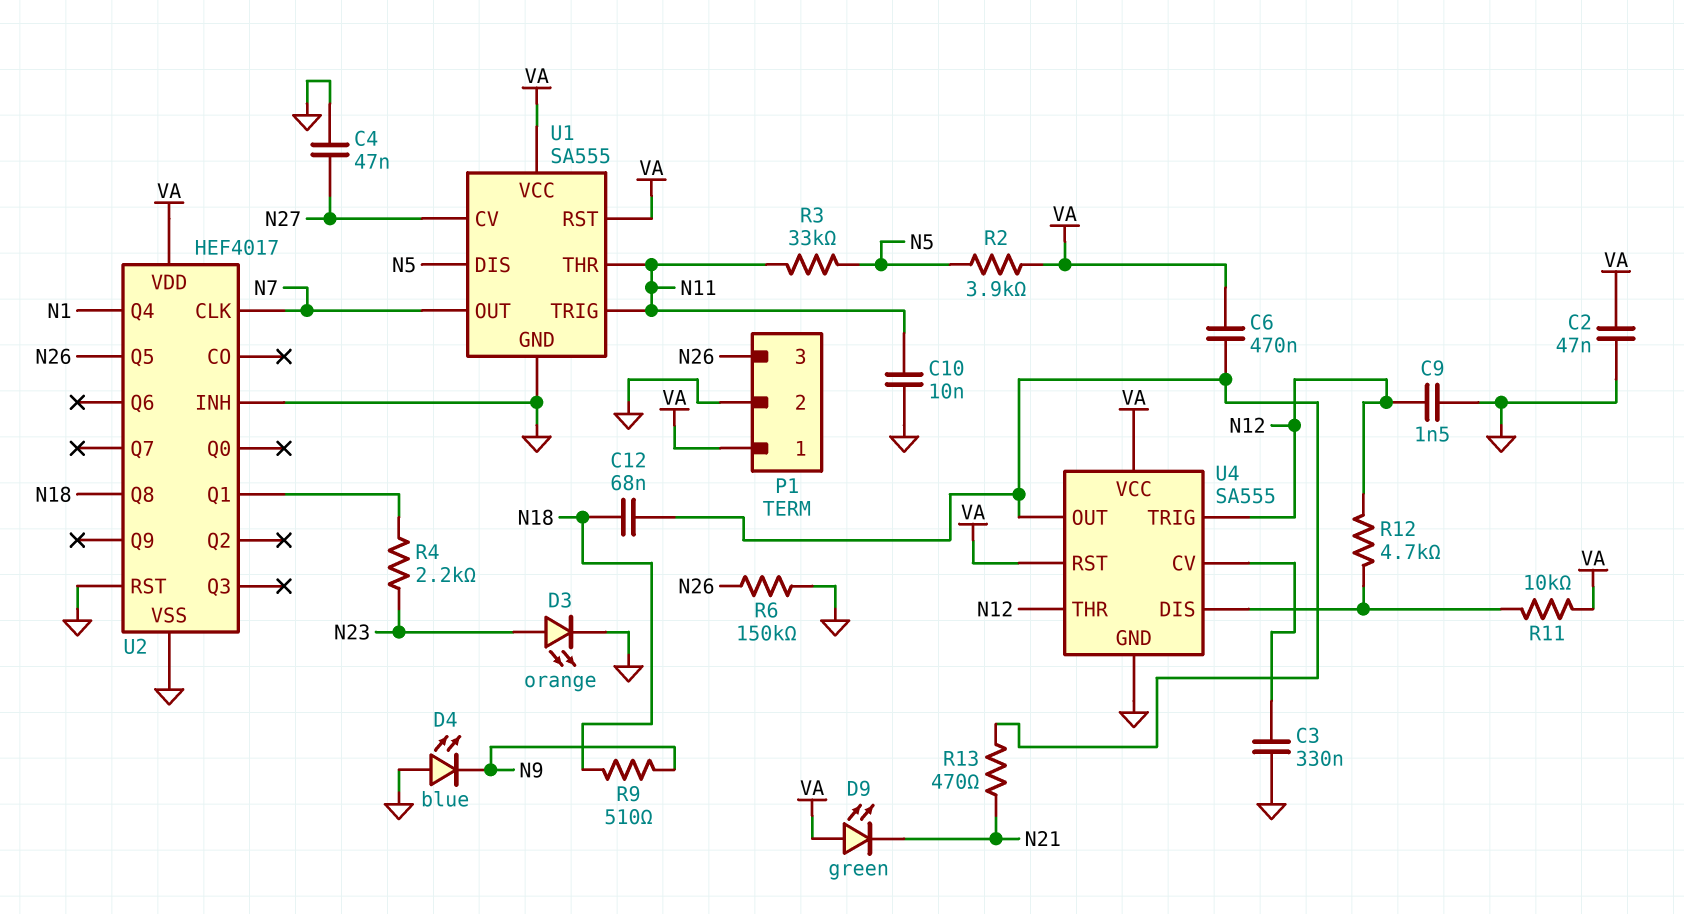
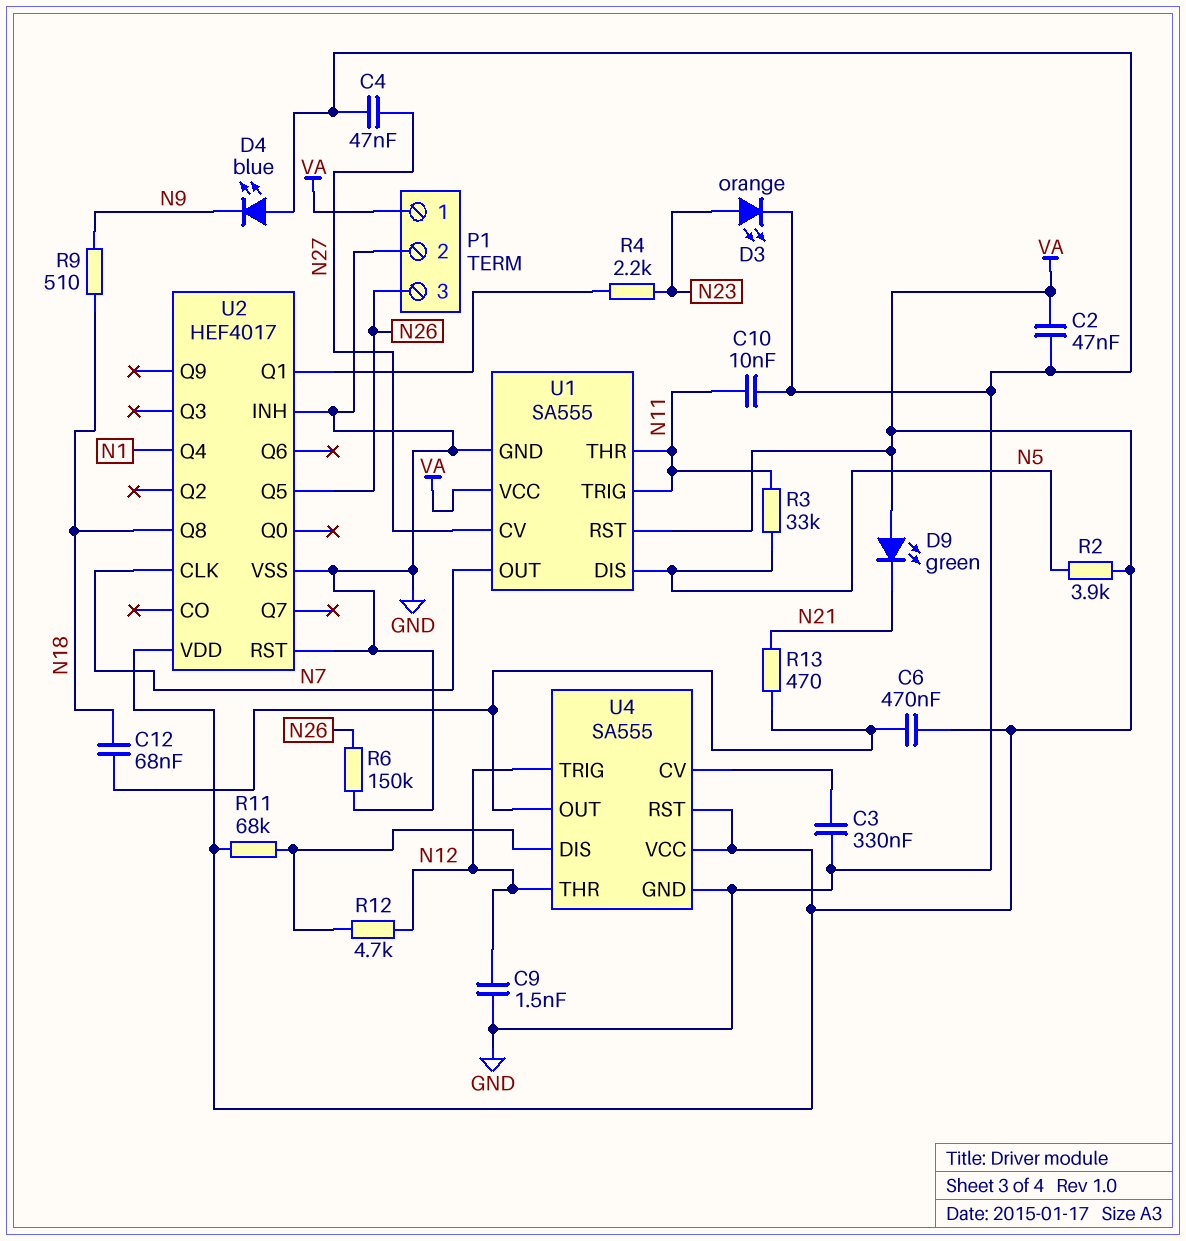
R11: 10k (U4/DIS, VA) -> 68k (U4/DIS, VA)

